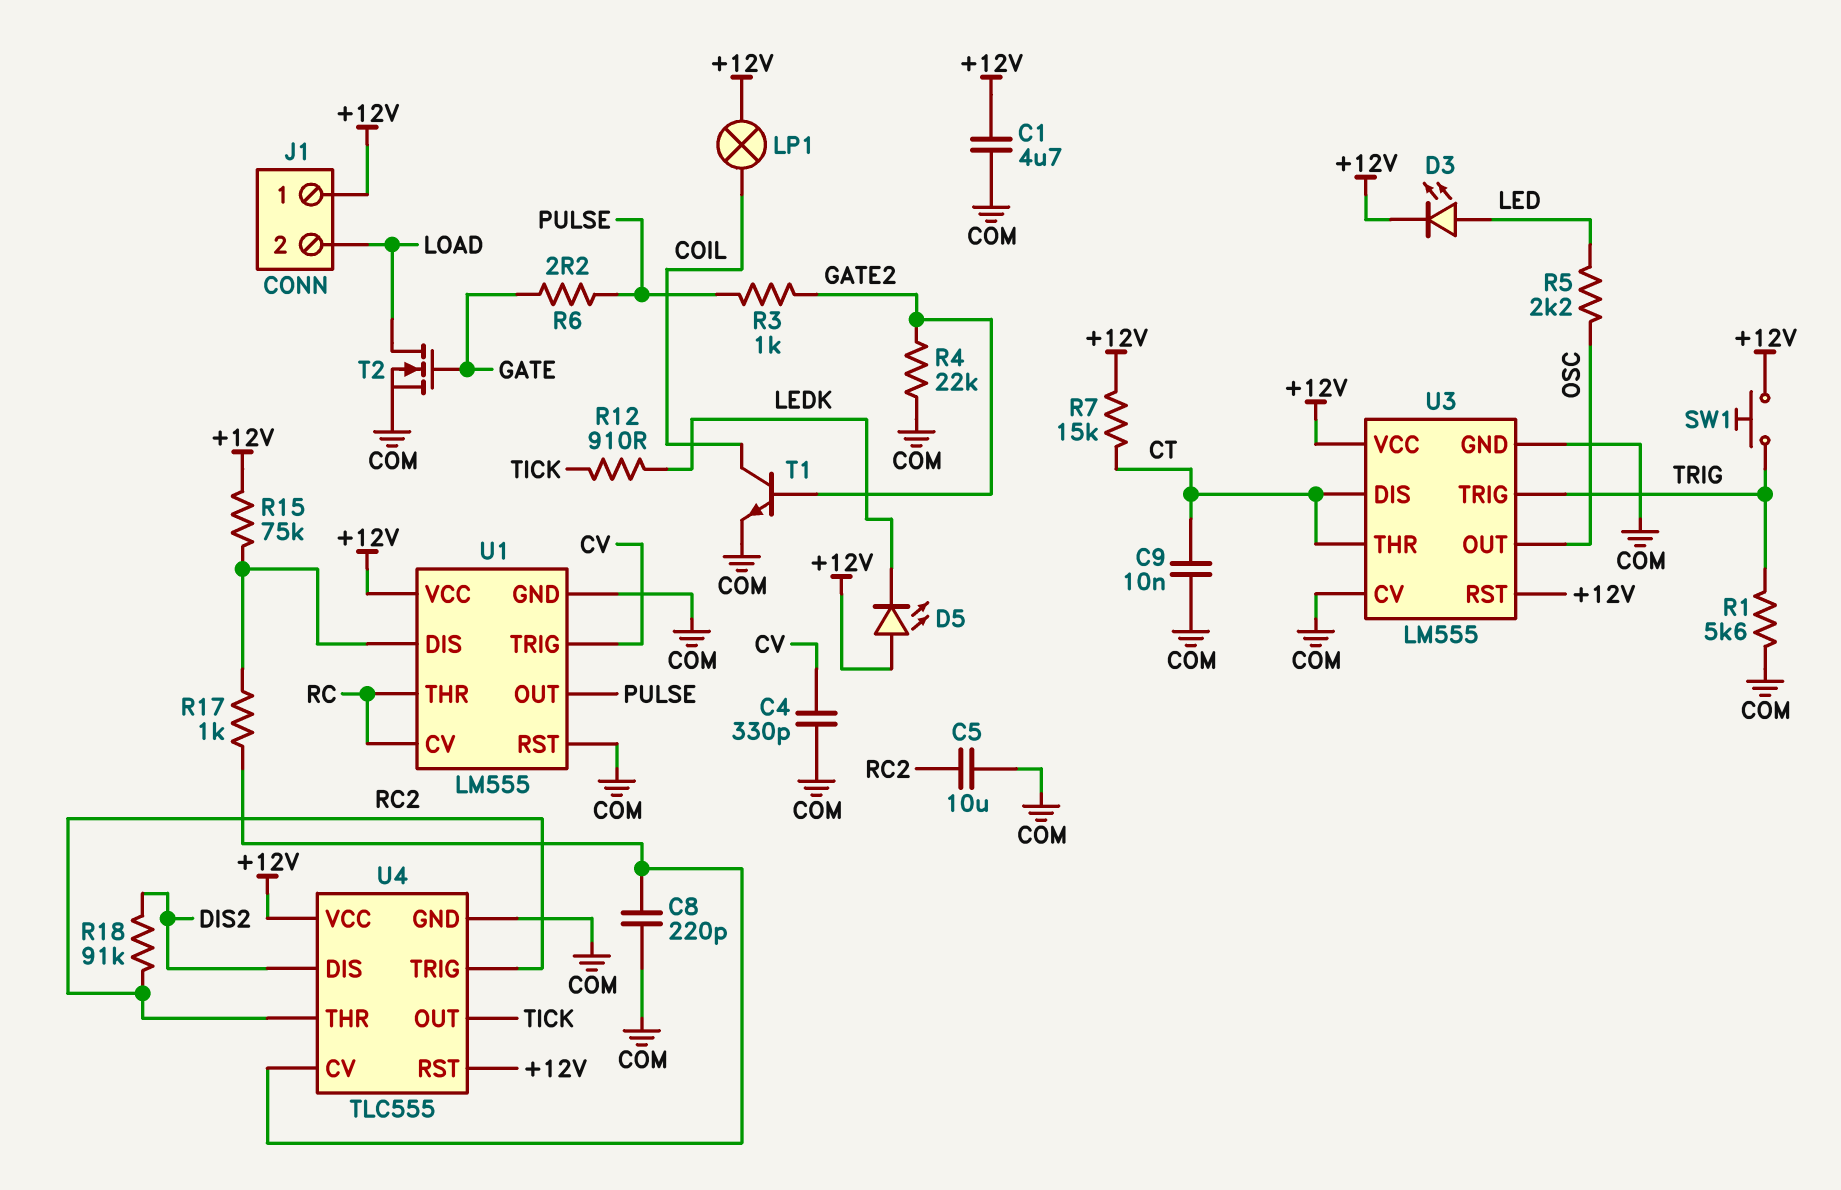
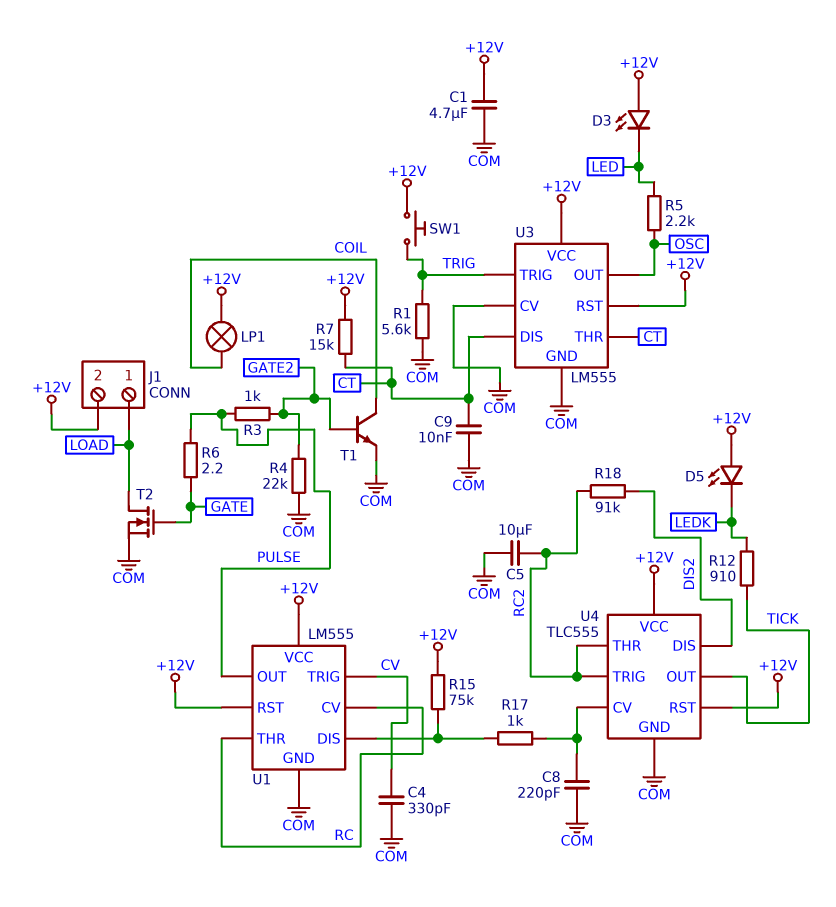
D3: LED (A LED, K +12V) -> LED (A +12V, K LED)
J1 pin 1: +12V -> LOAD
J1 pin 2: LOAD -> +12V
U1 pin RST: COM -> +12V

